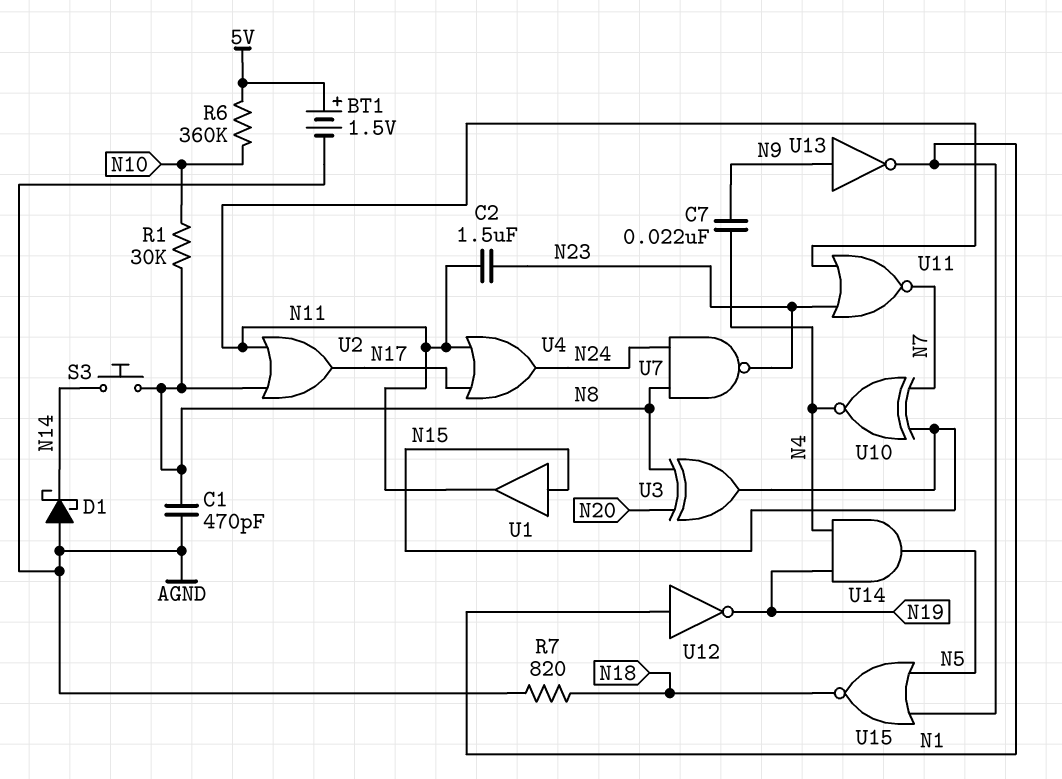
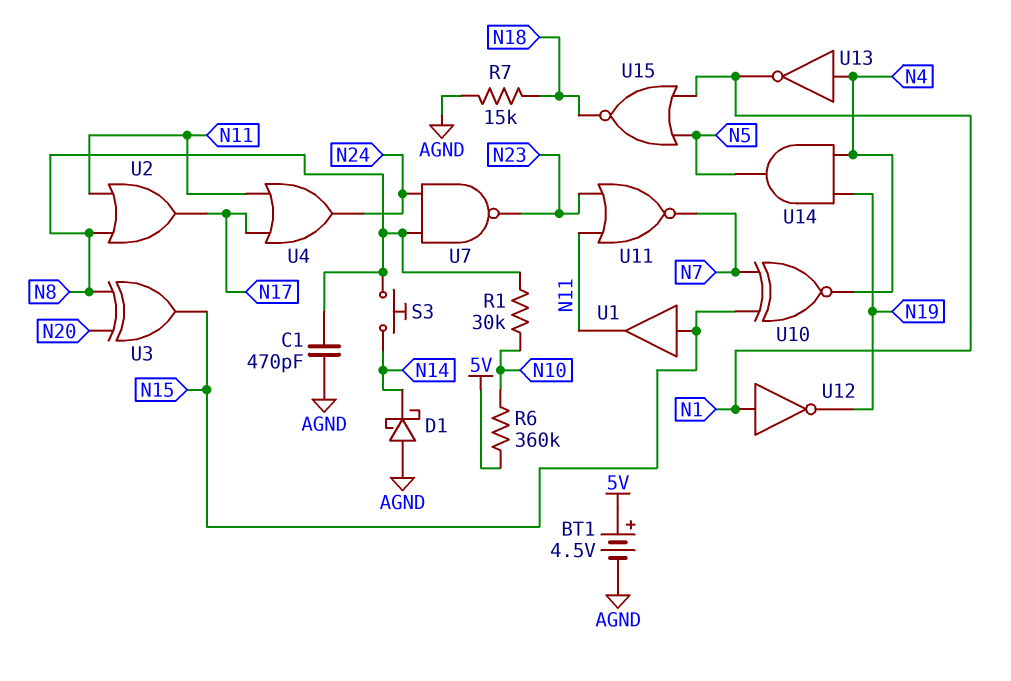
BT1: 1.5V (plus 5V, minus AGND) -> 4.5V (plus 5V, minus AGND)
C2: 1.5uF (N11, N23) -> none
C7: 22nF (N4, N9) -> none
R7: 820 (AGND, N18) -> 15k (AGND, N18)
U13: NOT (in N9, out N1) -> NOT (in N4, out N1)

